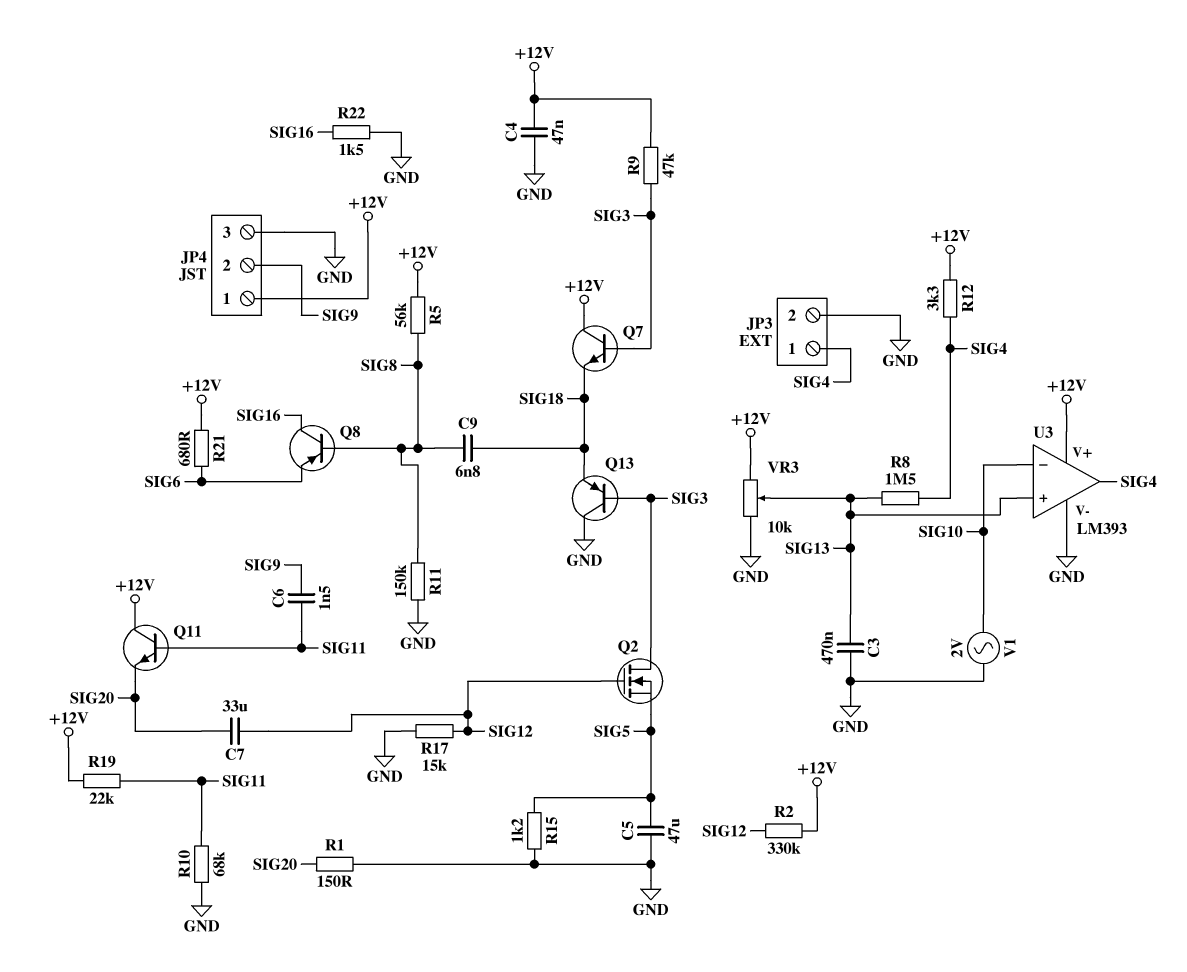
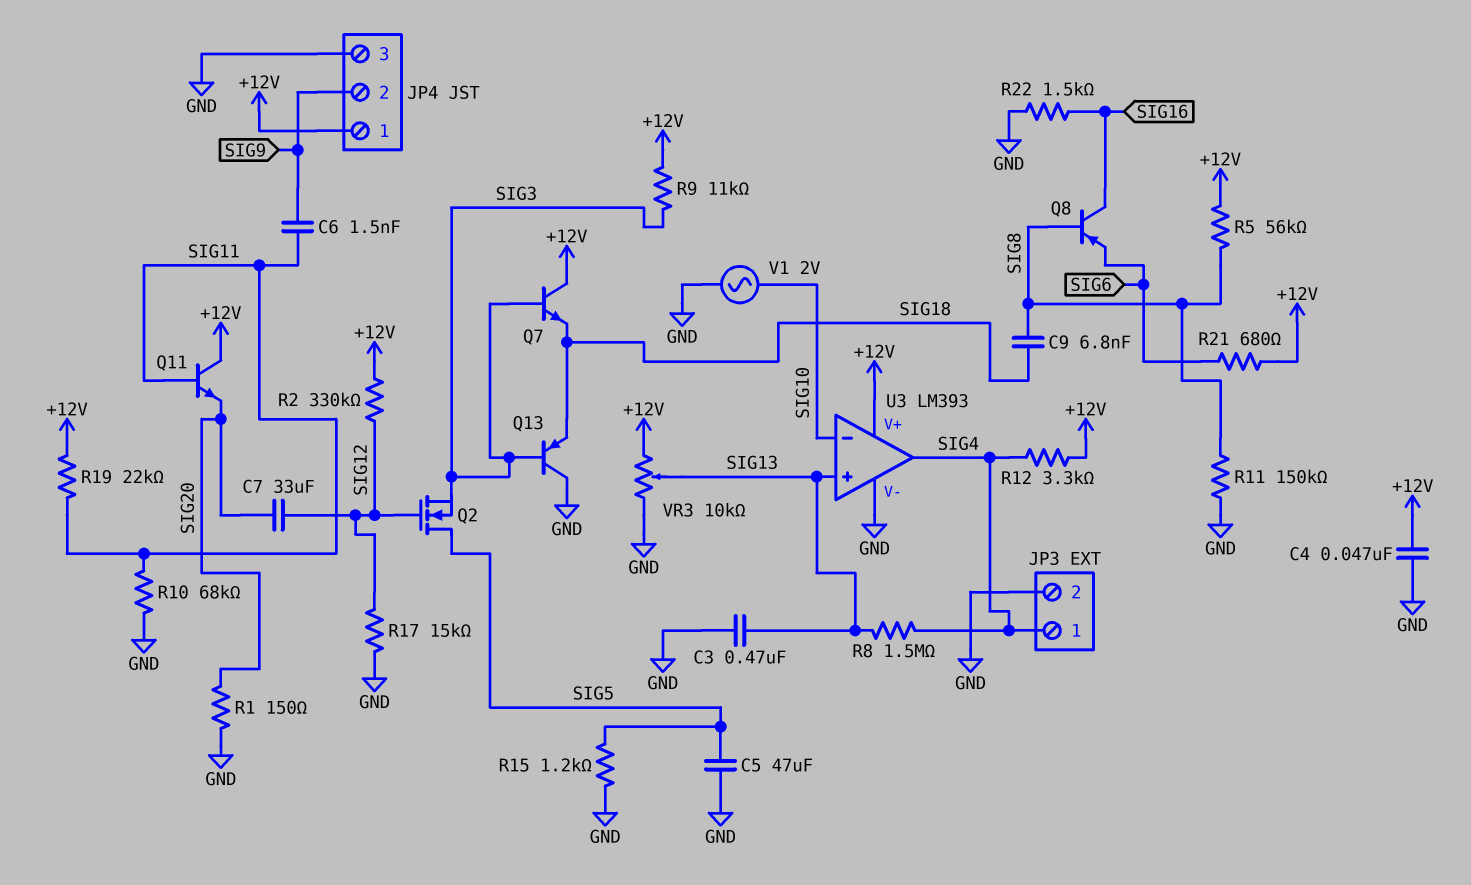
Q2: NMOS (G SIG12, D SIG3, S SIG5) -> NMOS (G SIG12, D SIG5, S SIG3)
R9: 47k (+12V, SIG3) -> 11k (+12V, SIG3)

